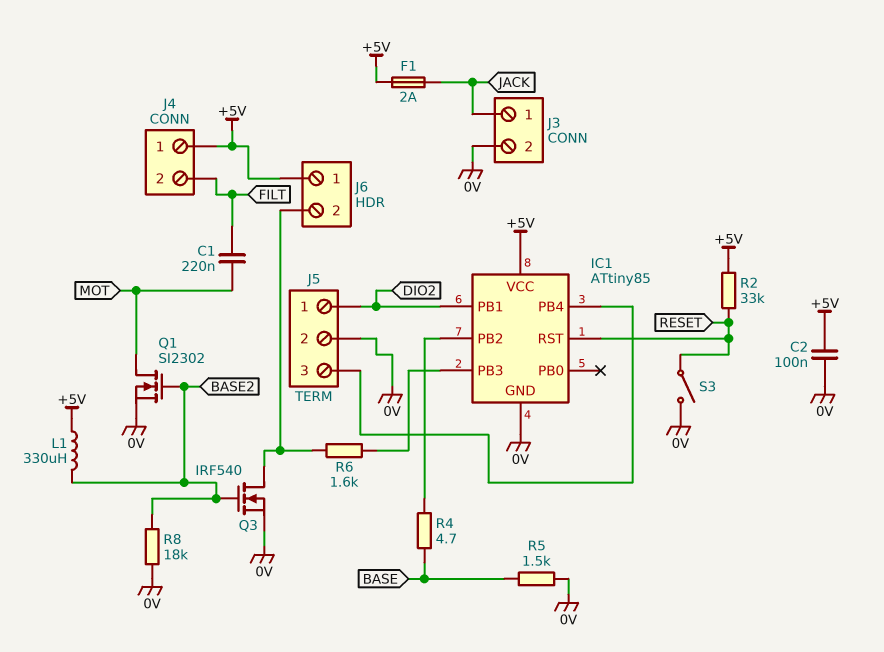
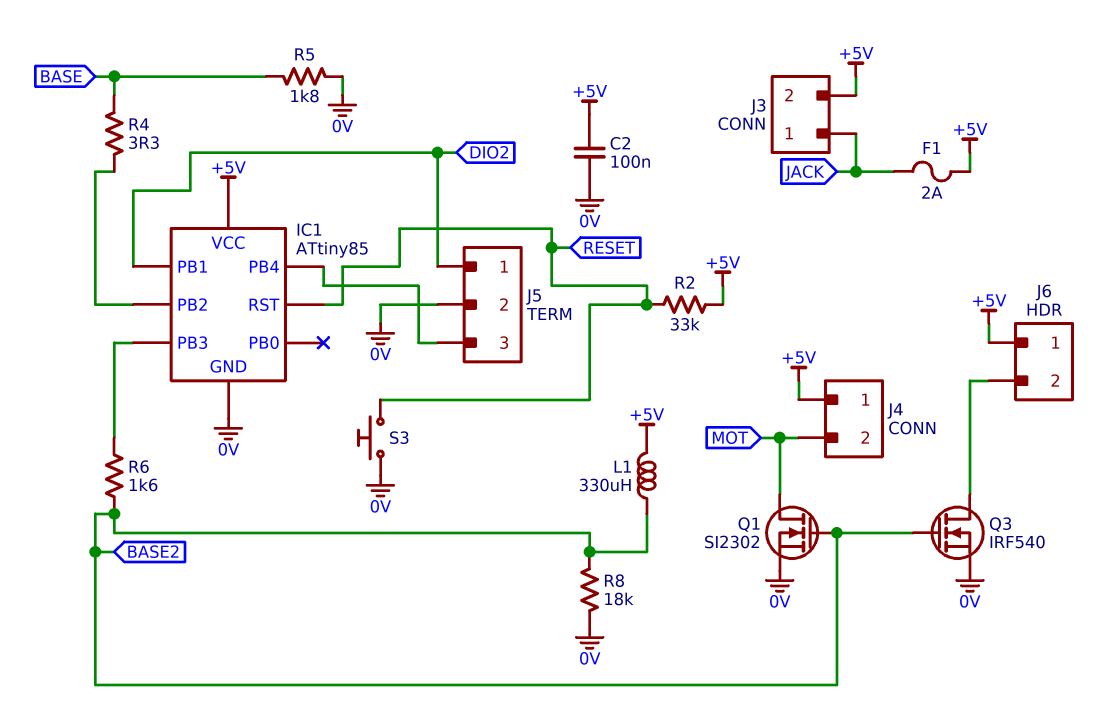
C1: 220nF (FILT, MOT) -> none
J3 pin 2: 0V -> +5V
J4 pin 2: FILT -> MOT
R4: 4.7 (BASE, IC1/PB2) -> 3.3 (BASE, IC1/PB2)
R5: 1.5k (0V, BASE) -> 1.8k (0V, BASE)
R6: 1.6k (IC1/PB3, J6/2) -> 1.6k (BASE2, IC1/PB3)
S3: switch (0V, RESET) -> button (0V, RESET)

